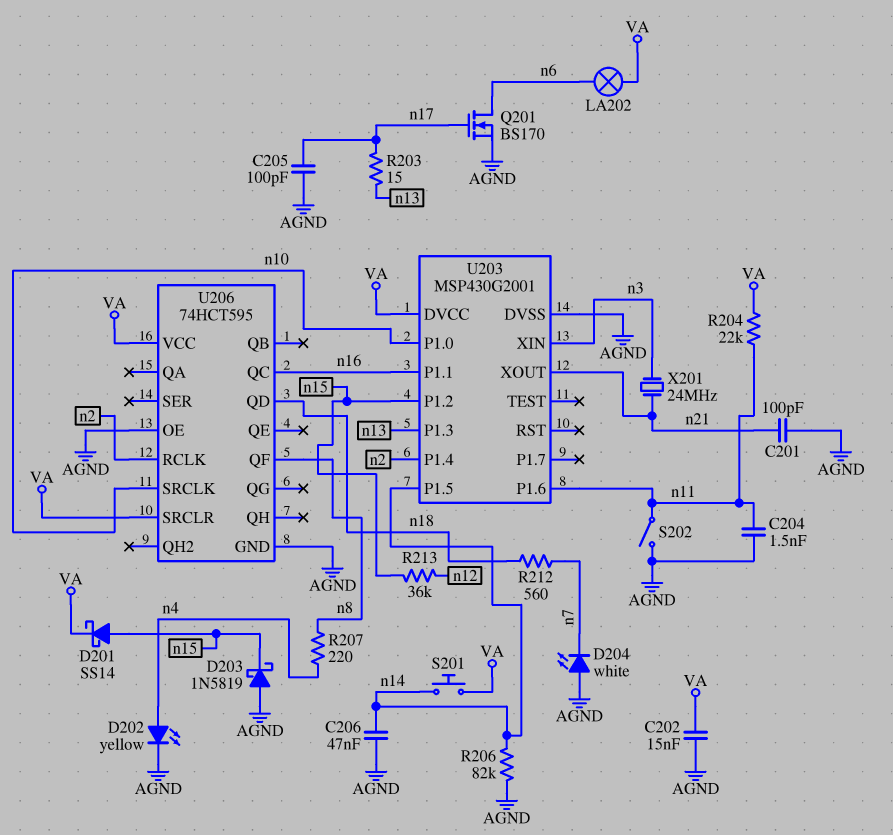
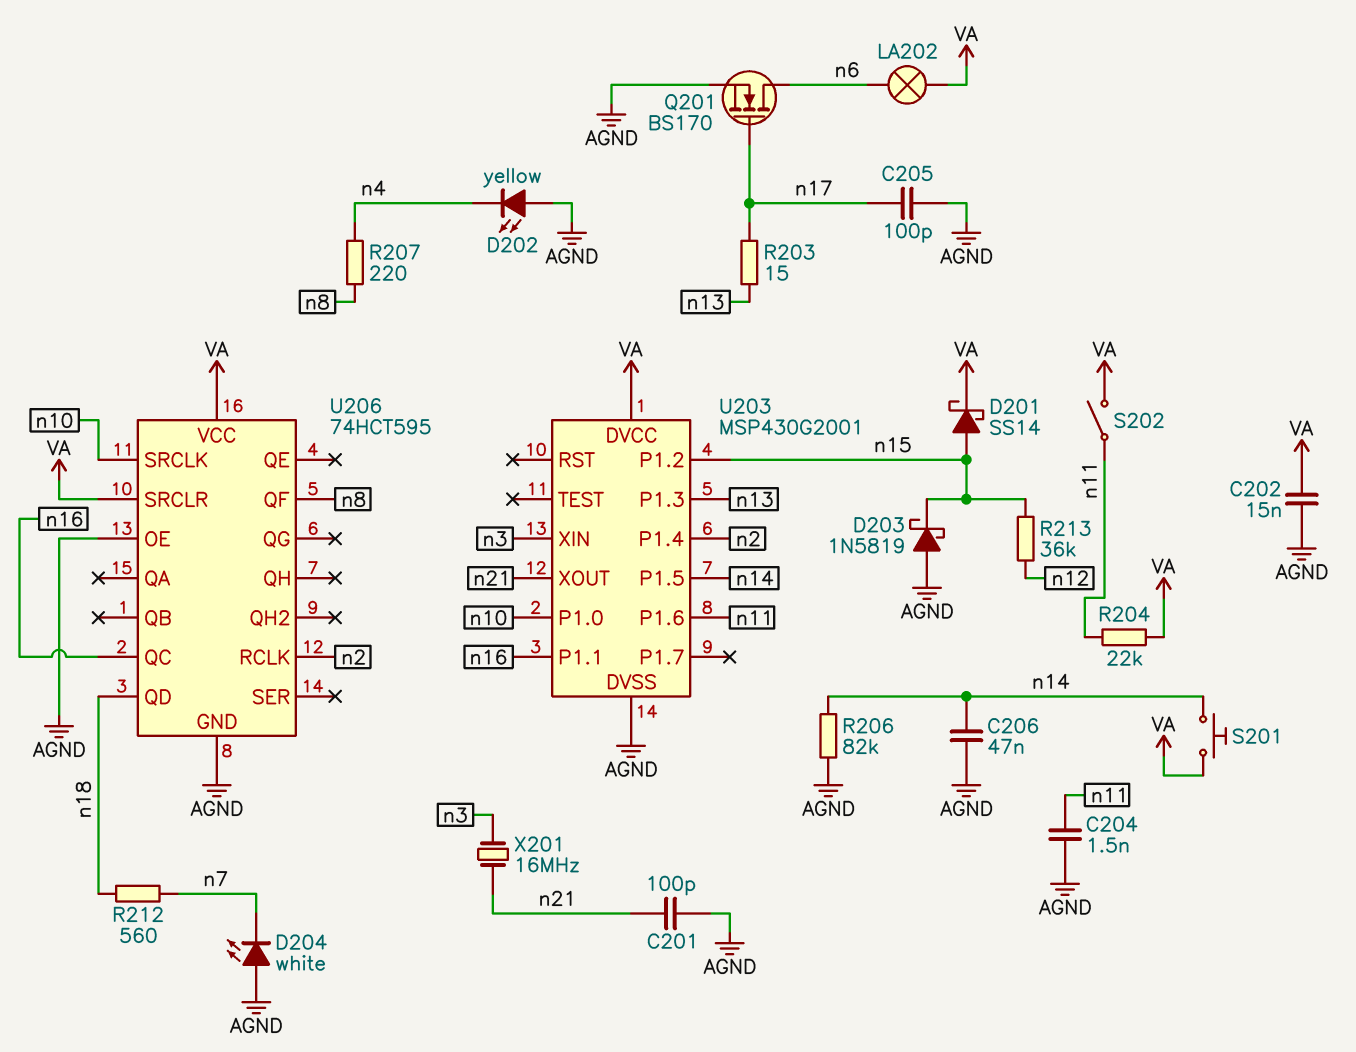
D202: LED yellow (A n4, K AGND) -> LED yellow (A AGND, K n4)
S202: switch (AGND, n11) -> switch (VA, n11)
X201: 24MHz (n3, n21) -> 16MHz (n3, n21)

